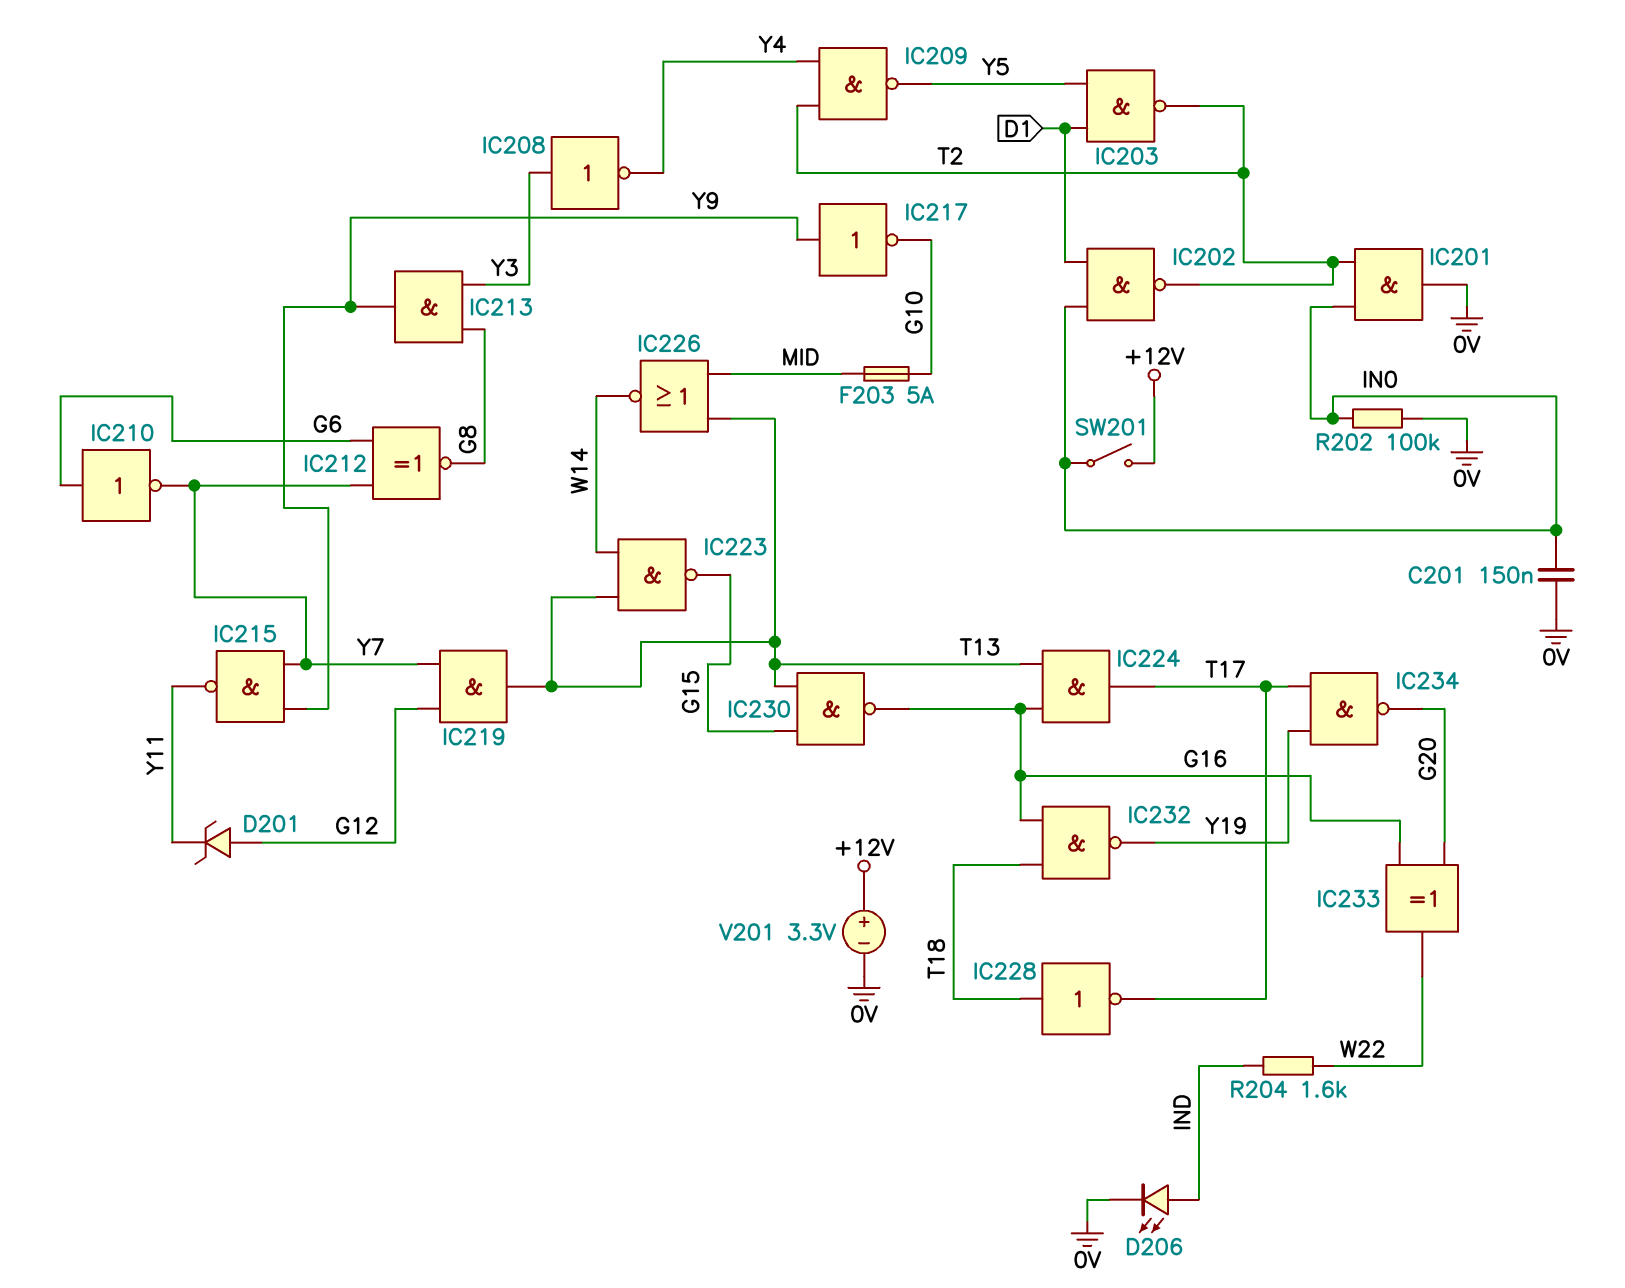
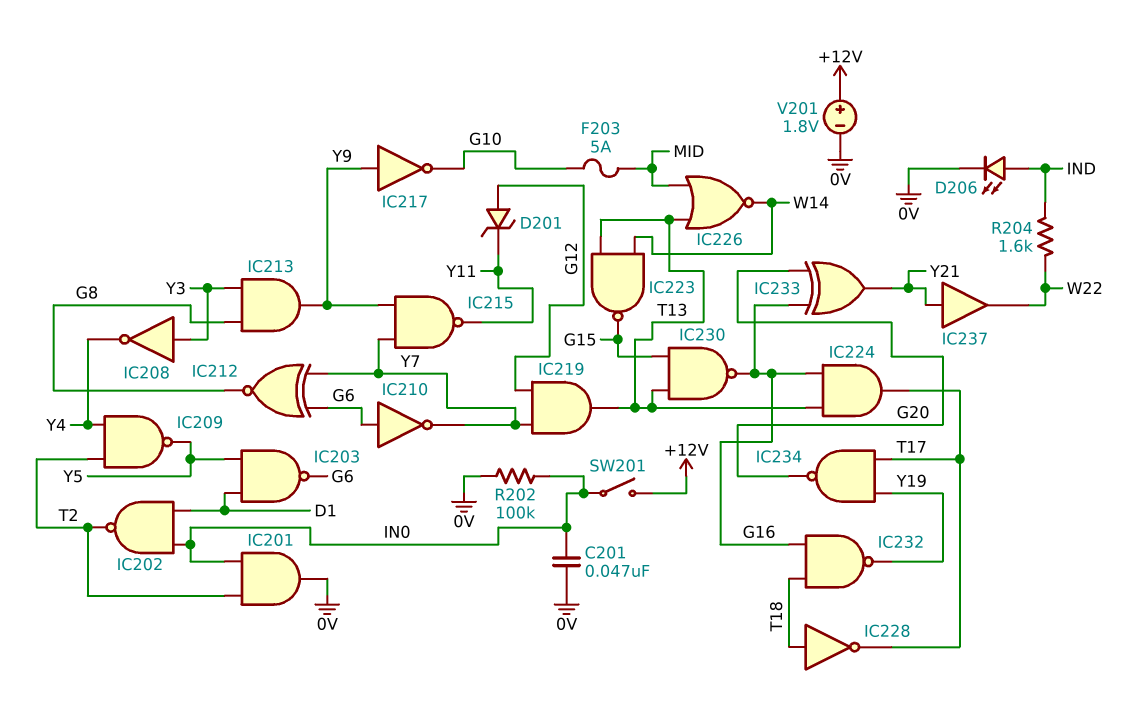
C201: 150nF (0V, IN0) -> 47nF (0V, IN0)
IC203: NAND (in D1, in Y5, out T2) -> NAND (in D1, in Y5, out G6)
IC233: XOR (in G16, in G20, out W22) -> XOR (in G16, in G20, out Y21)
IC237: none -> buffer (in Y21, out W22)
V201: 3.3V (plus +12V, minus 0V) -> 1.8V (plus +12V, minus 0V)

